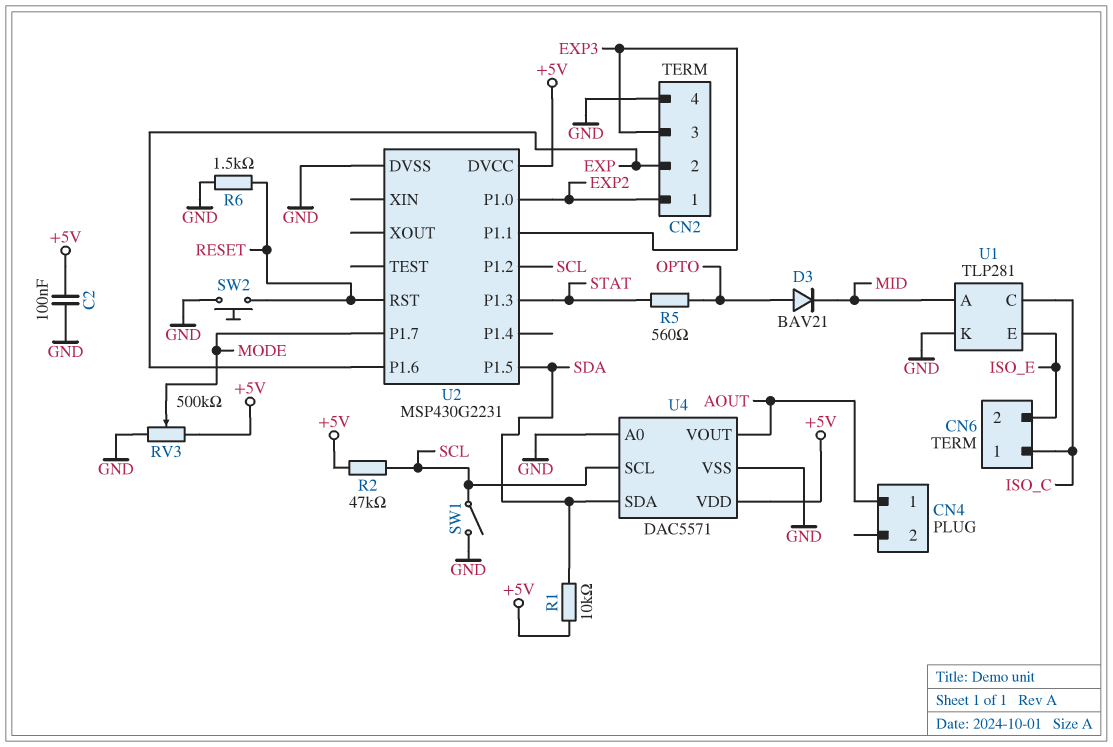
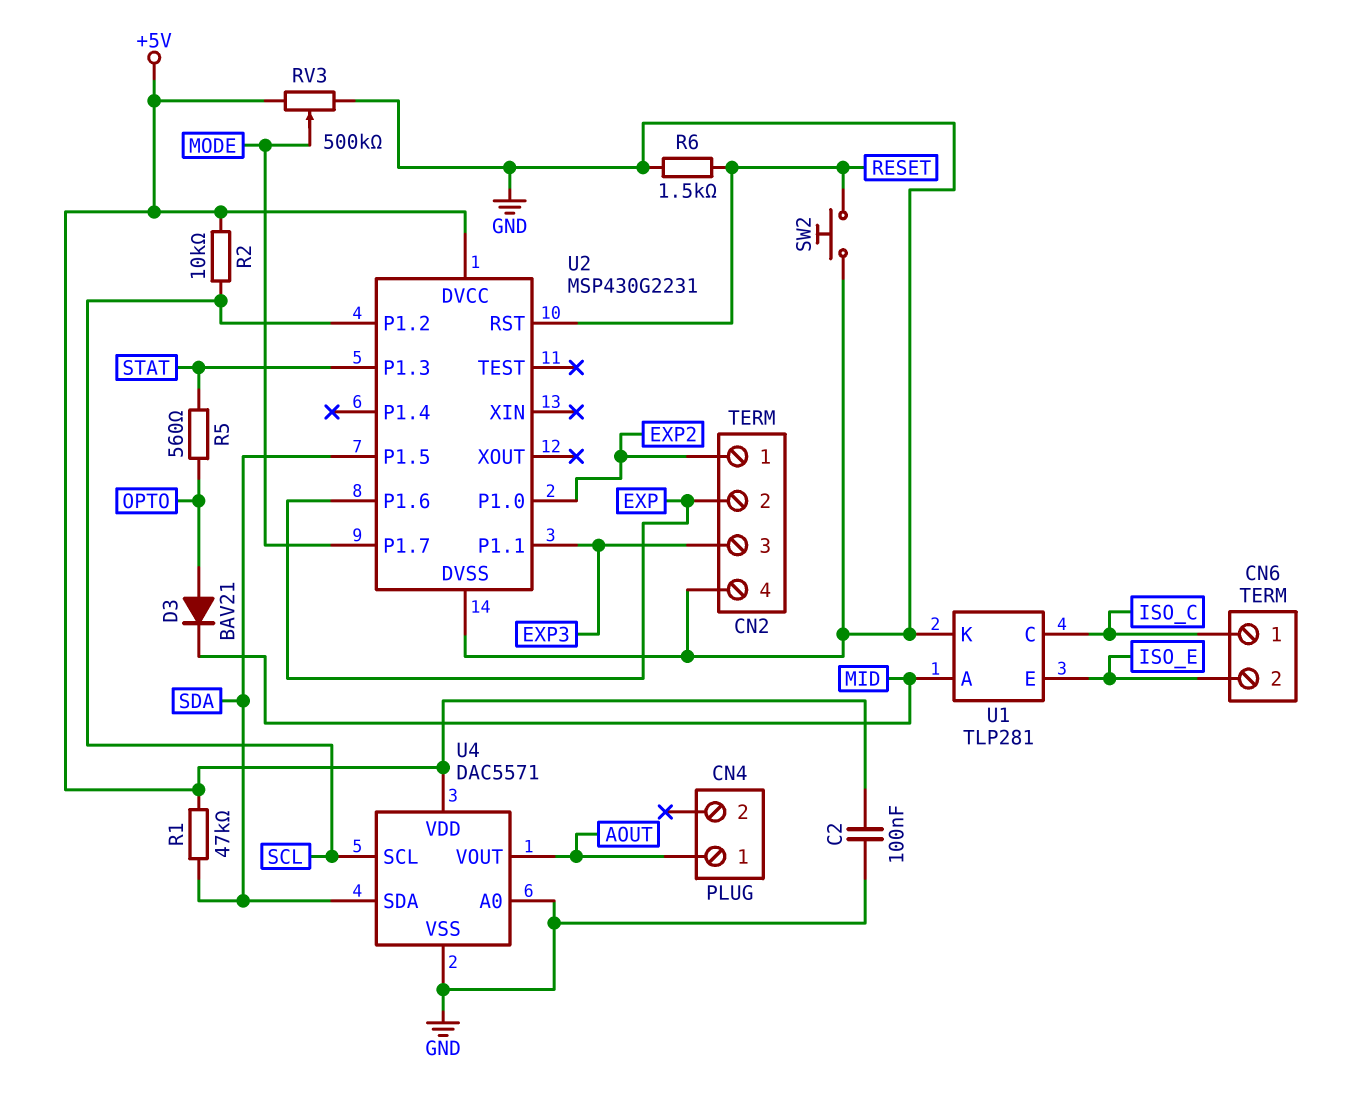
R1: 10k (+5V, SDA) -> 47k (+5V, SDA)
R2: 47k (+5V, SCL) -> 10k (+5V, SCL)
SW1: switch (GND, SCL) -> none

